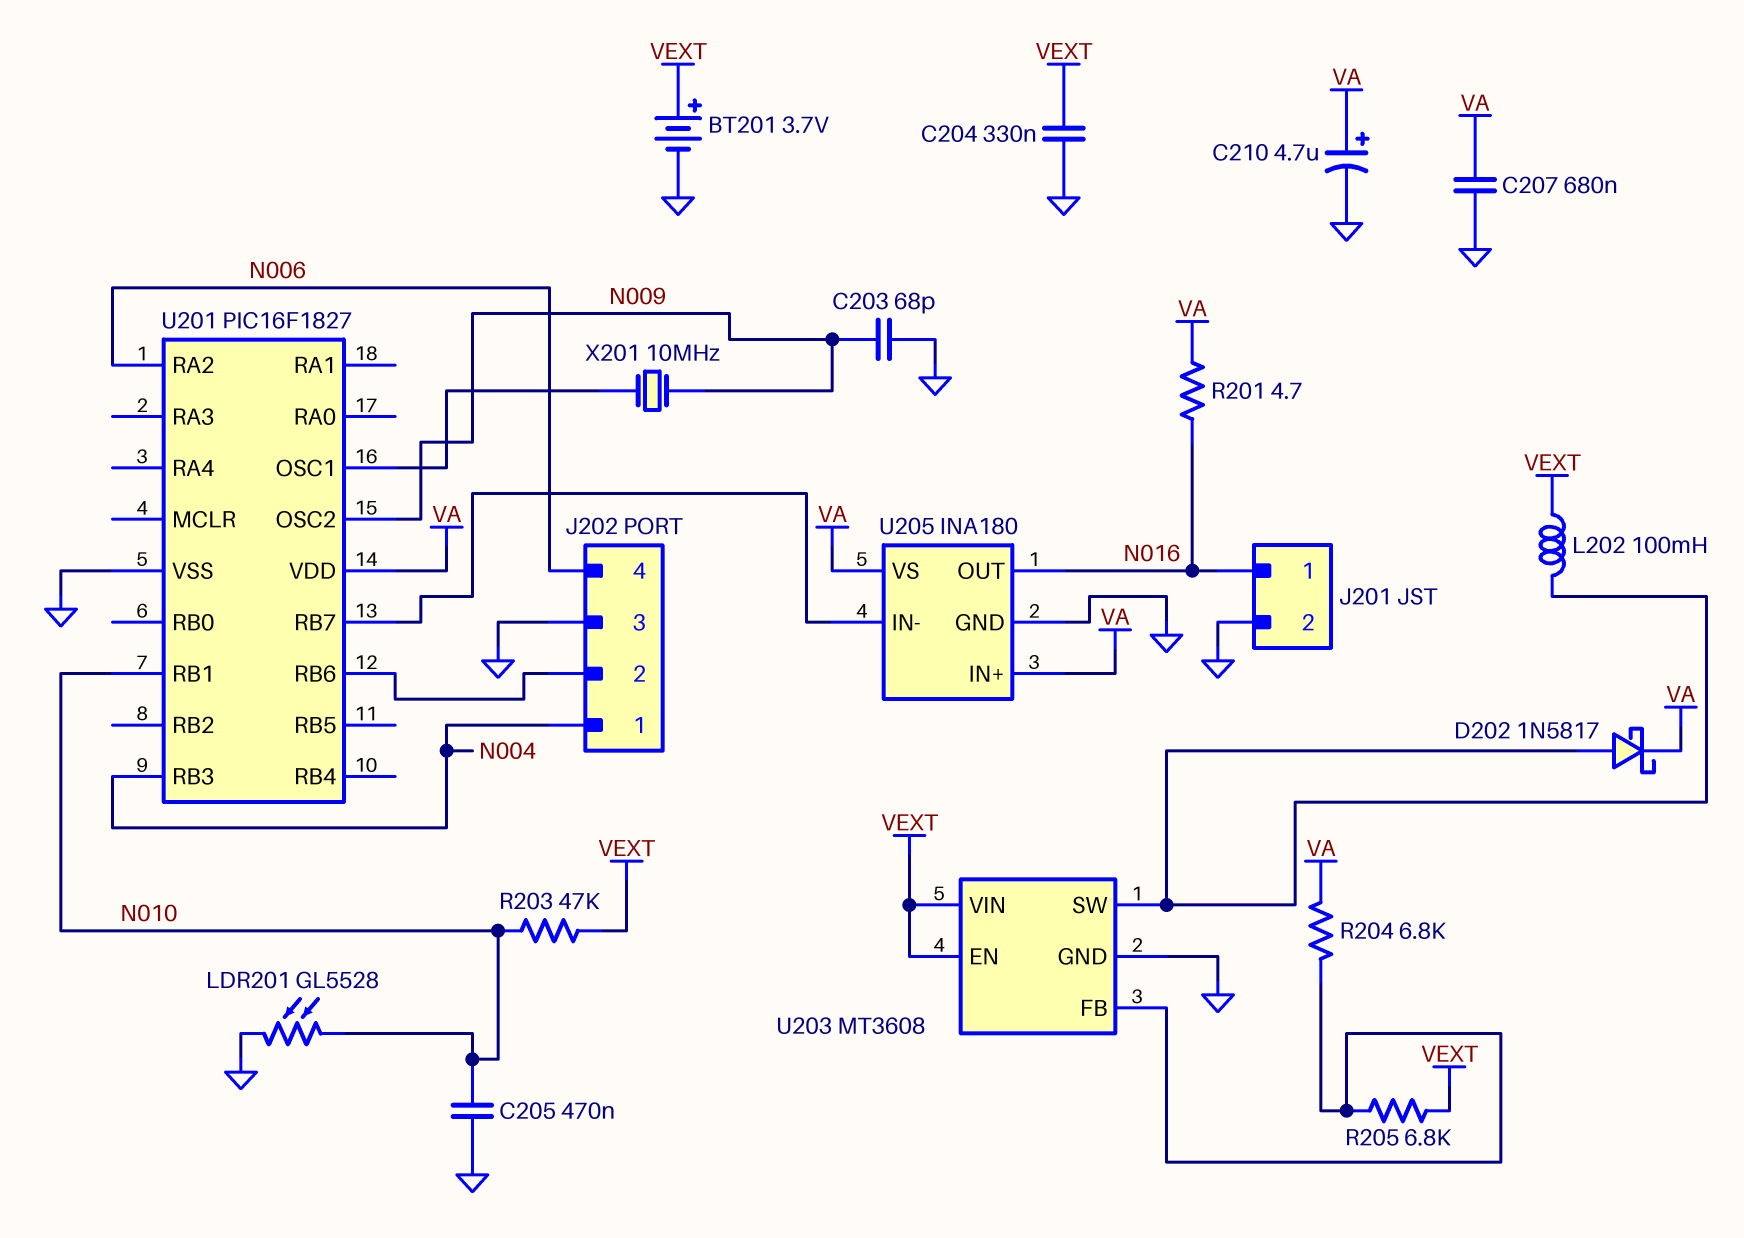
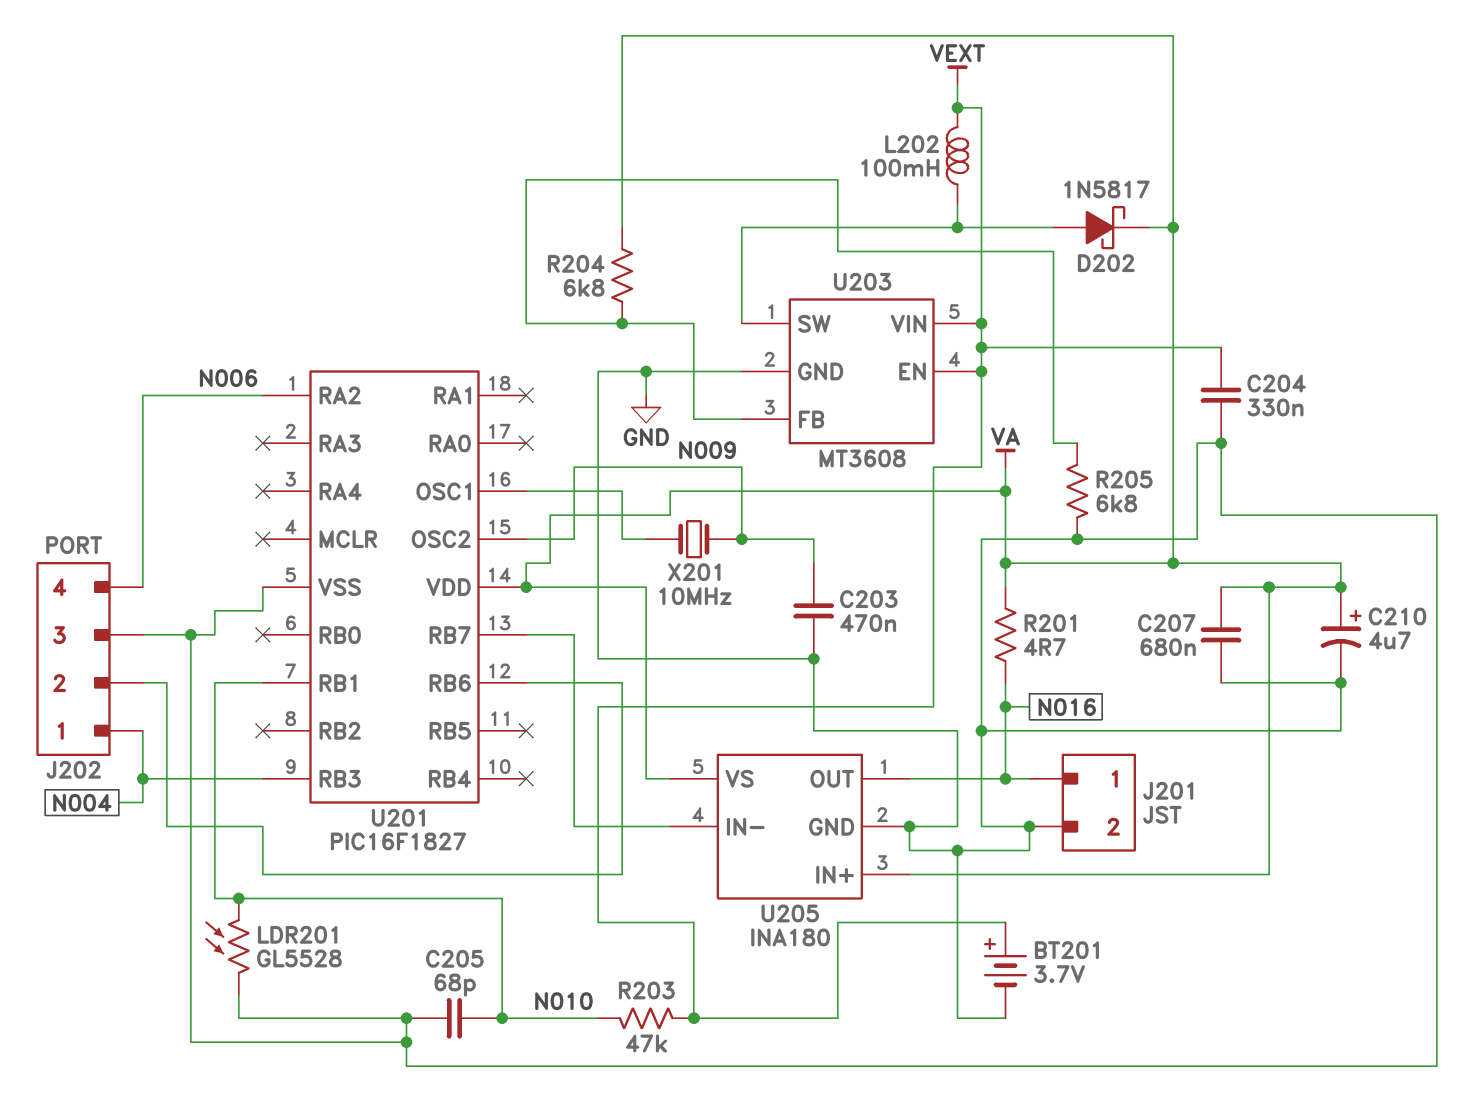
C203: 68pF (GND, N009) -> 470nF (GND, N009)
C205: 470nF (GND, N010) -> 68pF (GND, N010)
R205: 6.8k (U203/FB, VEXT) -> 6.8k (GND, U203/FB)

